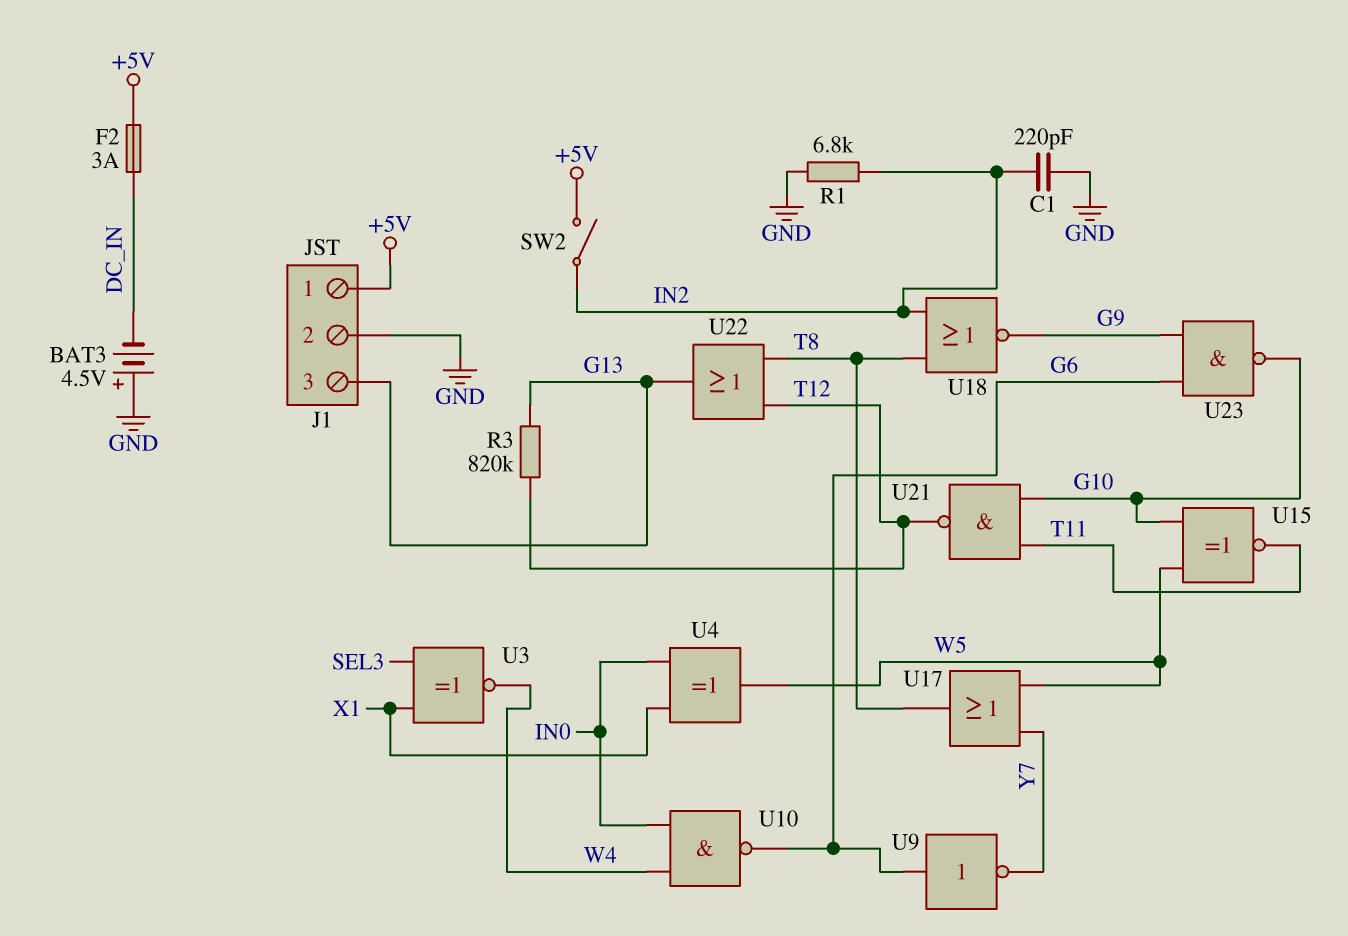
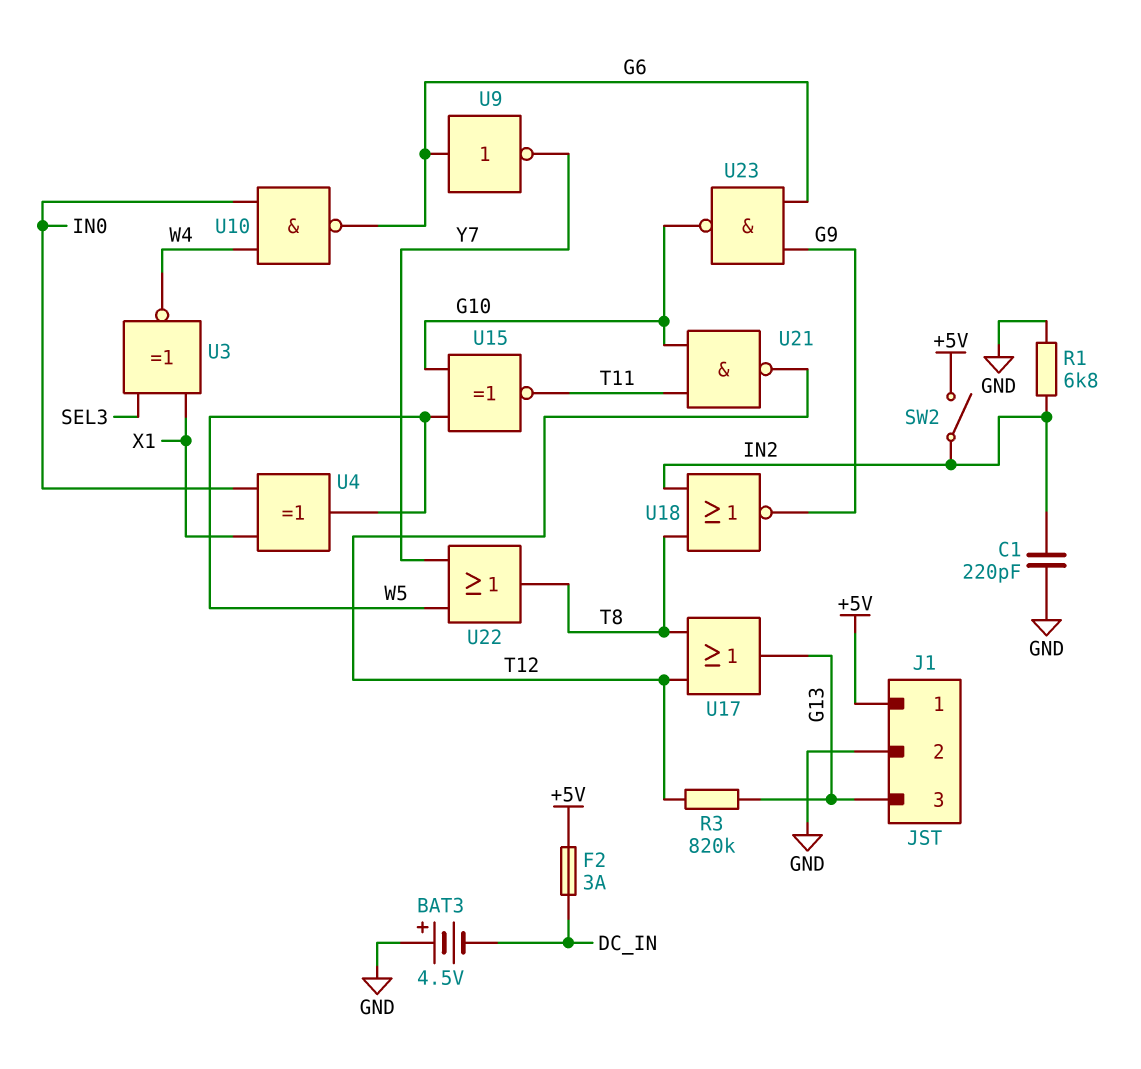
U17: OR (in W5, in Y7, out T8) -> OR (in T8, in T12, out G13)
U22: OR (in T8, in T12, out G13) -> OR (in W5, in Y7, out T8)

